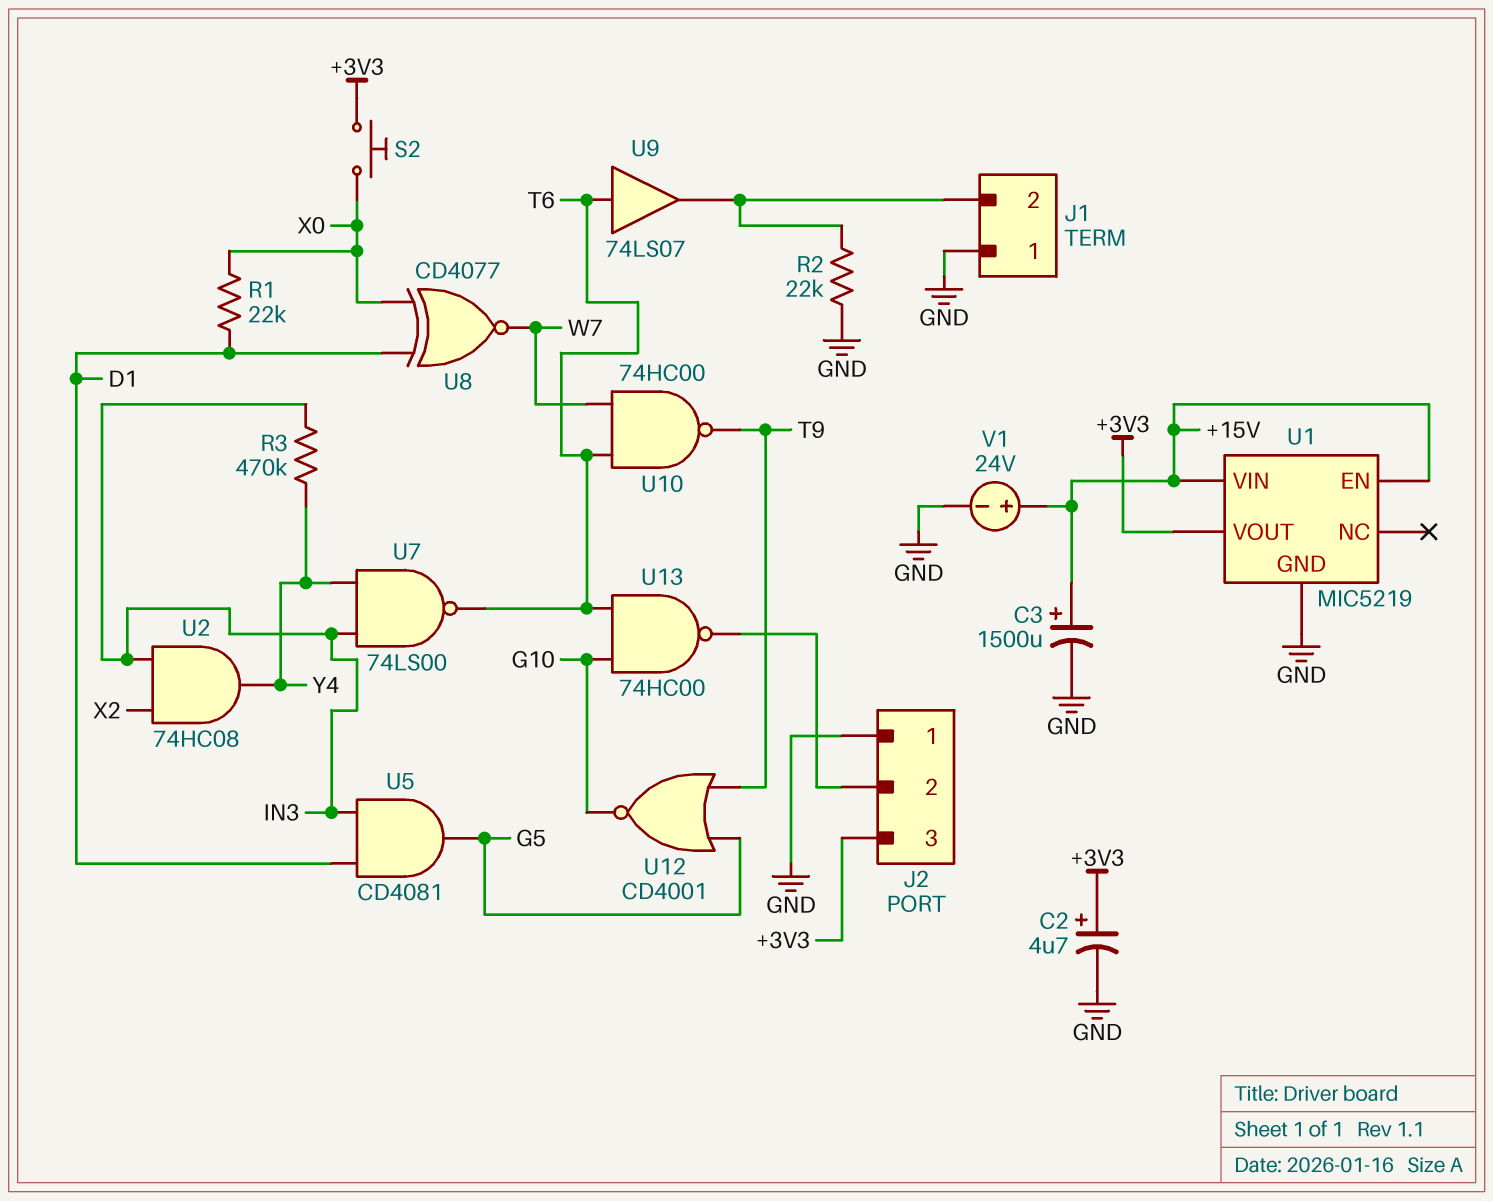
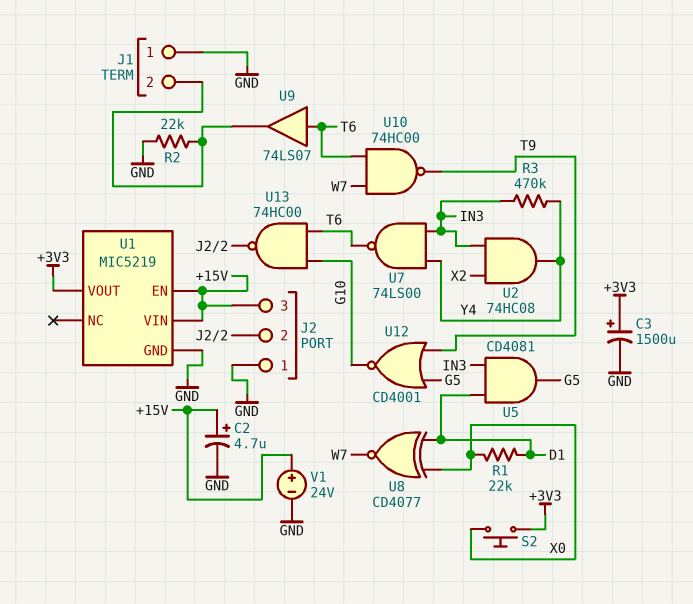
C2: 4.7uF (plus +3V3, minus GND) -> 4.7uF (plus +15V, minus GND)
C3: 1500uF (plus +15V, minus GND) -> 1500uF (plus +3V3, minus GND)
J2 pin 3: +3V3 -> +15V

